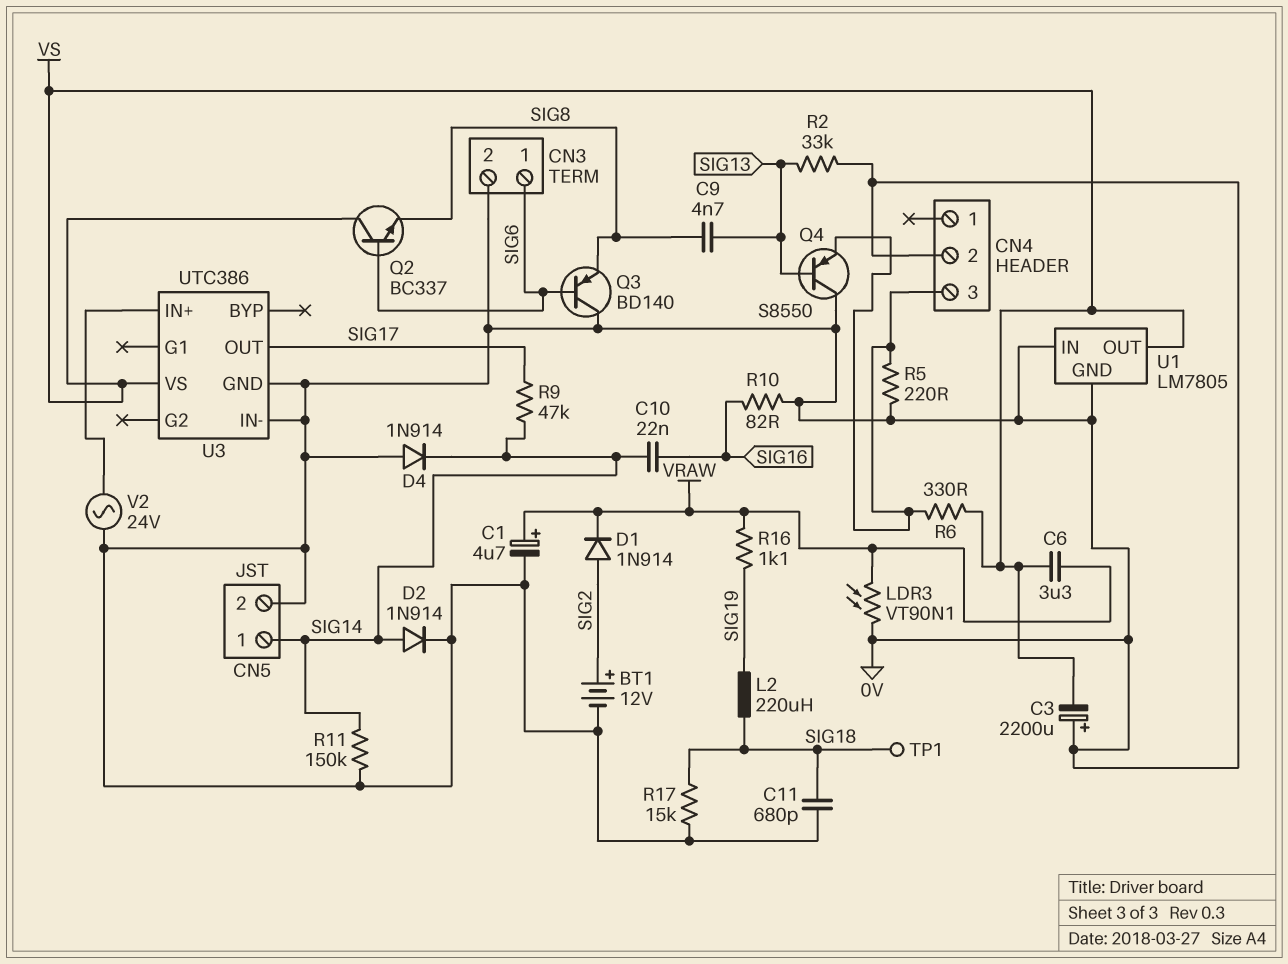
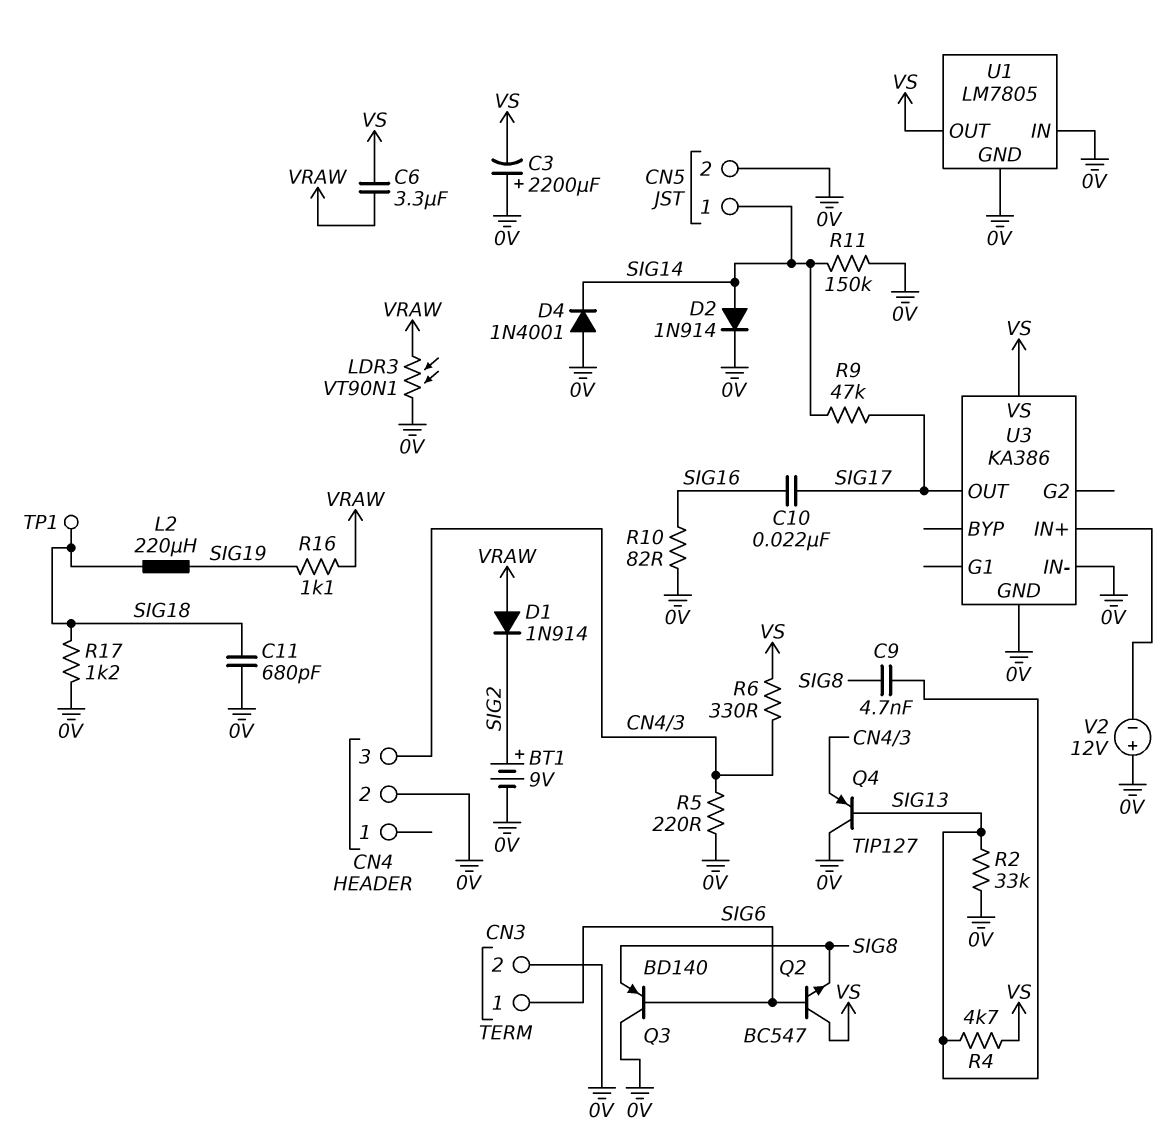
BT1: 12V (plus SIG2, minus 0V) -> 9V (plus SIG2, minus 0V)
C1: 4.7uF (plus VRAW, minus 0V) -> none
C10: 22nF (SIG14, SIG16) -> 22nF (SIG16, SIG17)
D1: diode 1N914 (A SIG2, K VRAW) -> diode 1N914 (A VRAW, K SIG2)
D4: diode 1N914 (A 0V, K SIG14) -> diode 1N4001 (A 0V, K SIG14)
Q2: NPN BC337 (B SIG6, C VS, E SIG8) -> NPN BC547 (B SIG6, C VS, E SIG8)
Q4: PNP S8550 (B SIG13, C 0V, E CN4/3) -> PNP TIP127 (B SIG13, C 0V, E CN4/3)
R4: none -> 4.7k (SIG13, VS)
R17: 15k (0V, SIG18) -> 1.2k (0V, SIG18)
U3: UTC386 -> KA386
V2: AC 24V (0V, U3/IN+) -> 12V (plus 0V, minus U3/IN+)

